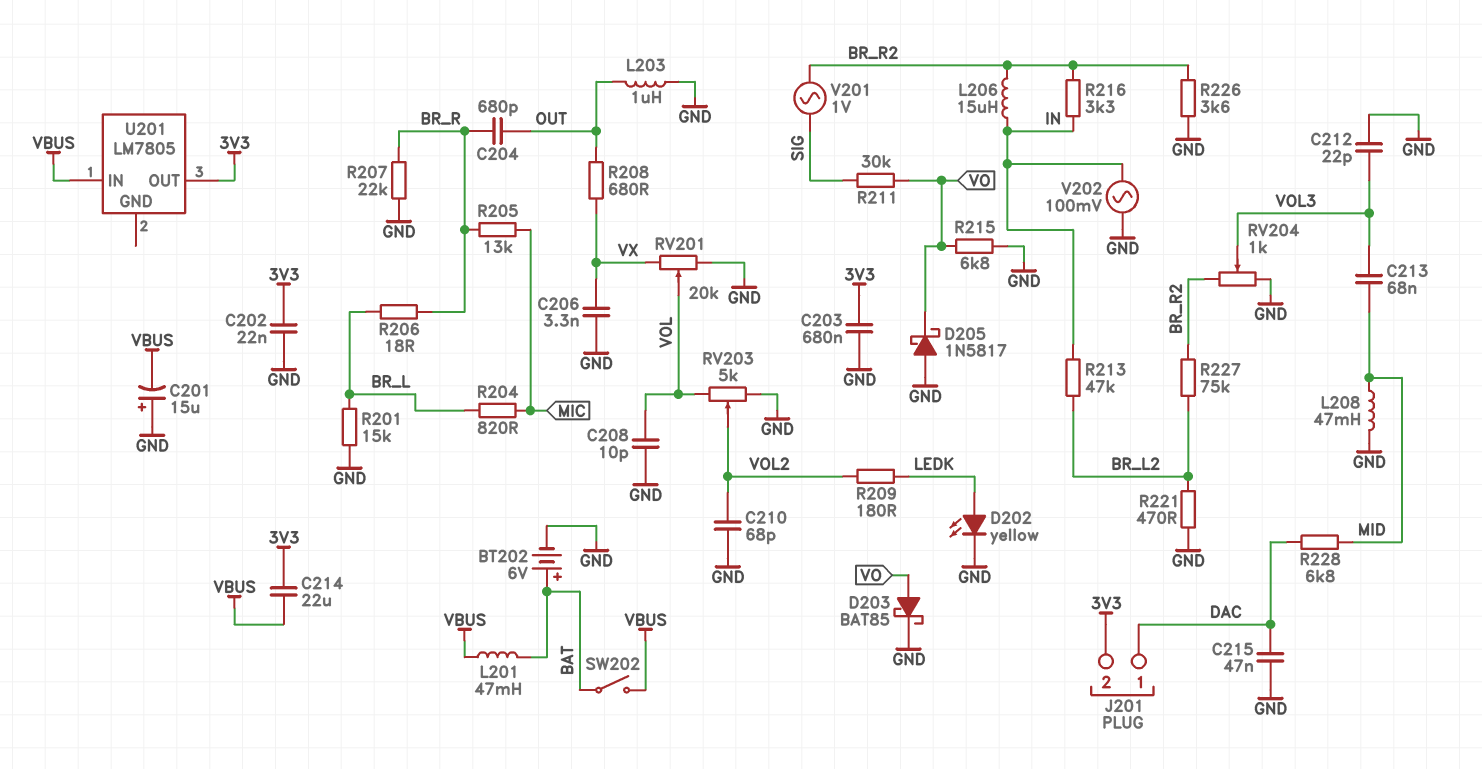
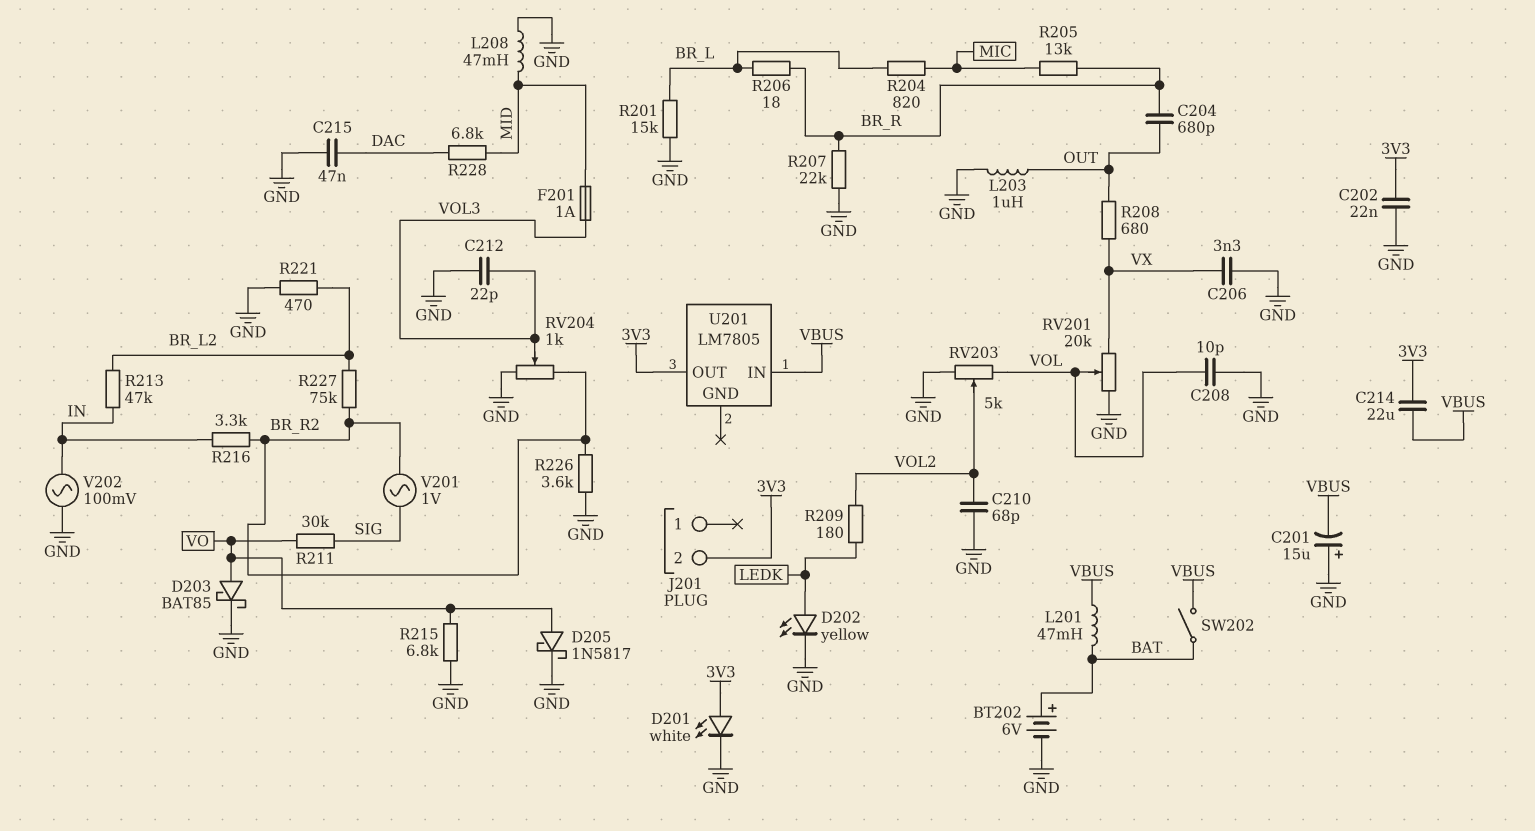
C203: 680nF (3V3, GND) -> none
C213: 68nF (MID, VOL3) -> none
D201: none -> LED white (A 3V3, K GND)
D205: schottky 1N5817 (A GND, K VO) -> schottky 1N5817 (A VO, K GND)
F201: none -> 1A (MID, VOL3)
J201 pin 1: DAC -> none
L206: 15uH (BR_R2, IN) -> none

